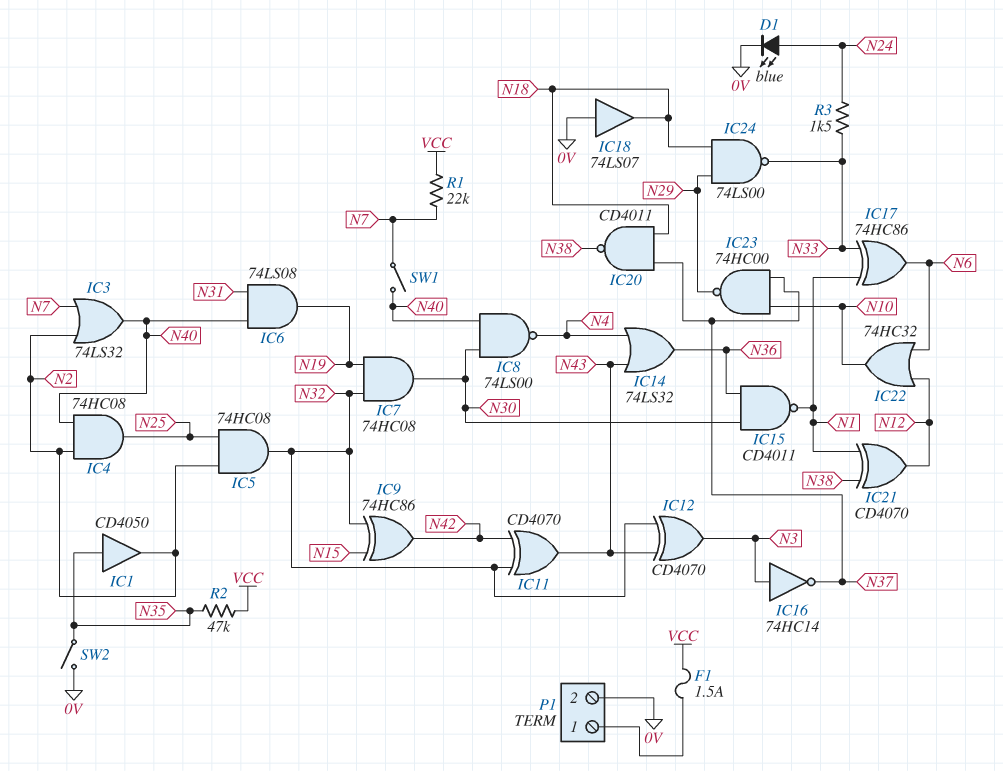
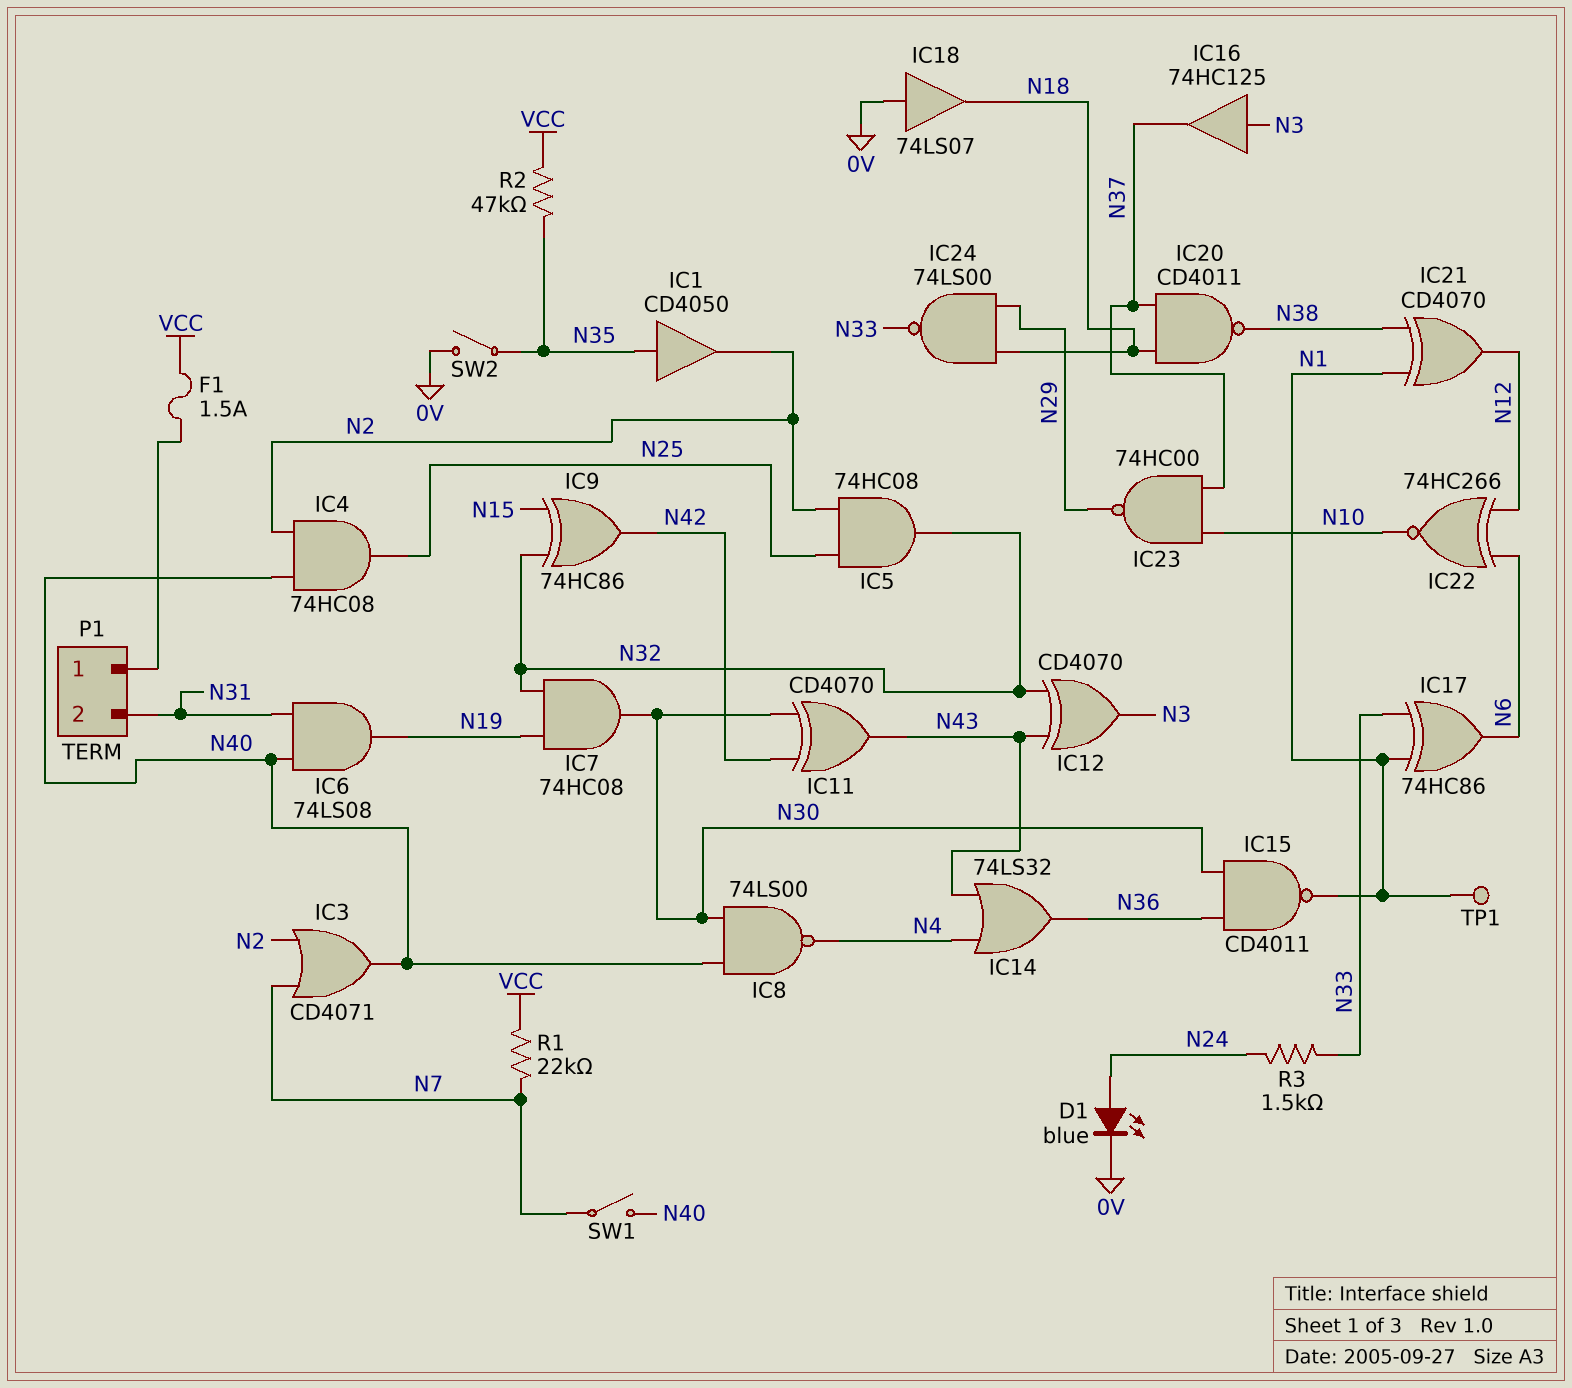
IC3: OR 74LS32 (in N2, in N7, out N40) -> OR CD4071 (in N2, in N7, out N40)
IC11: XOR CD4070 (in N32, in N42, out N43) -> XOR CD4070 (in N30, in N42, out N43)
IC16: NOT 74HC14 (in N3, out N37) -> buffer 74HC125 (in N3, out N37)
IC22: OR 74HC32 (in N6, in N12, out N10) -> XNOR 74HC266 (in N6, in N12, out N10)
P1 pin 2: 0V -> N31
TP1: none -> test point (N1)

